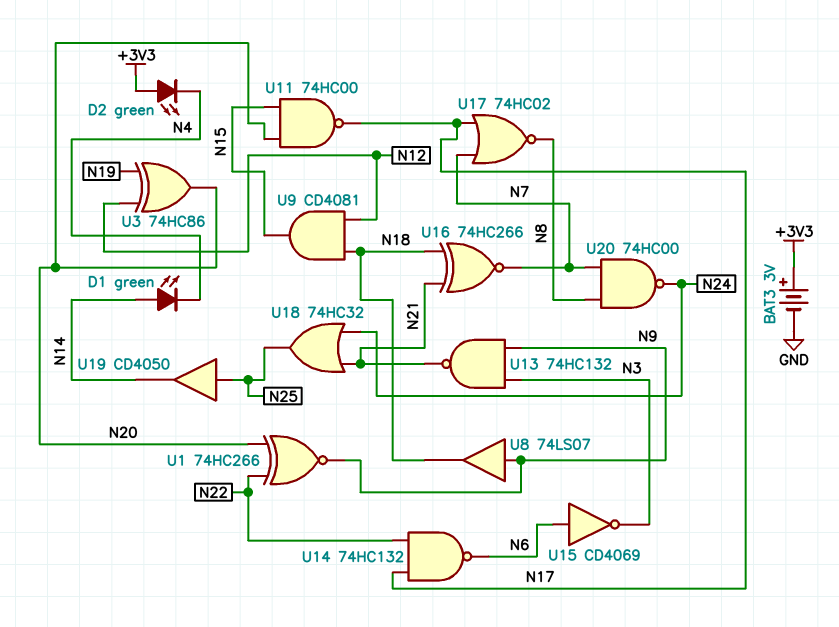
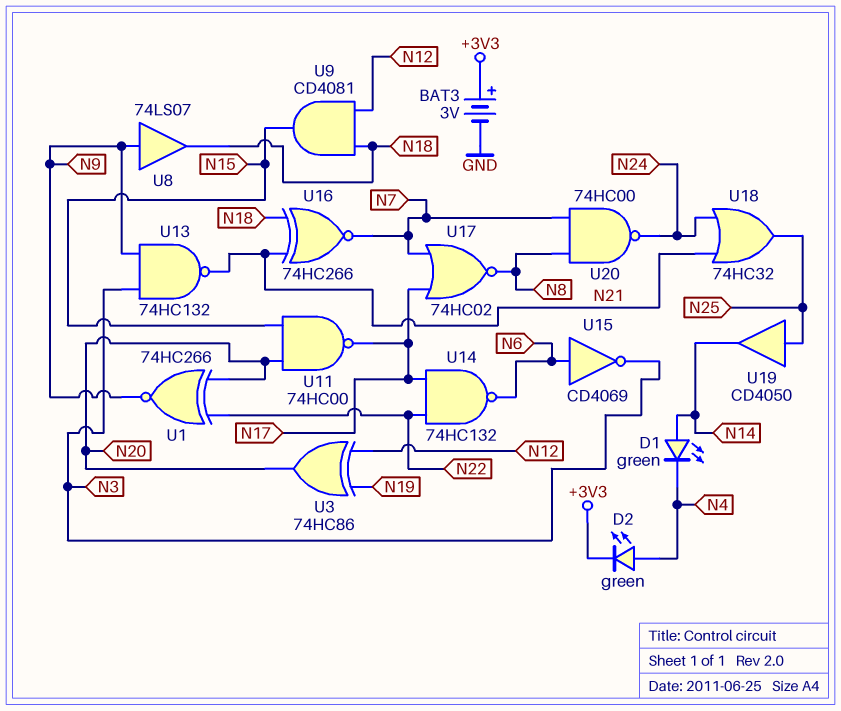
D2: LED green (A +3V3, K N4) -> LED green (A N4, K +3V3)

